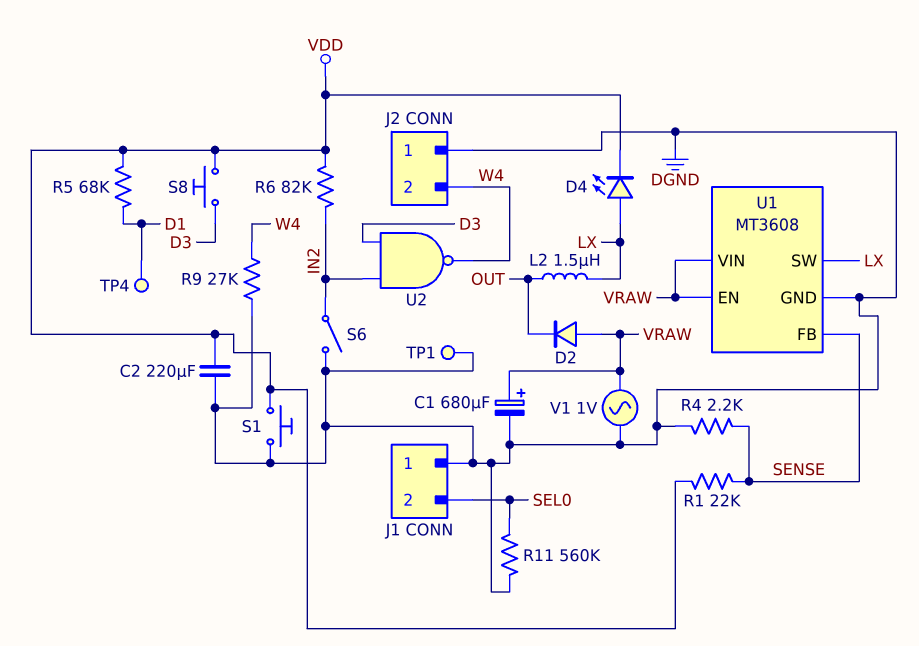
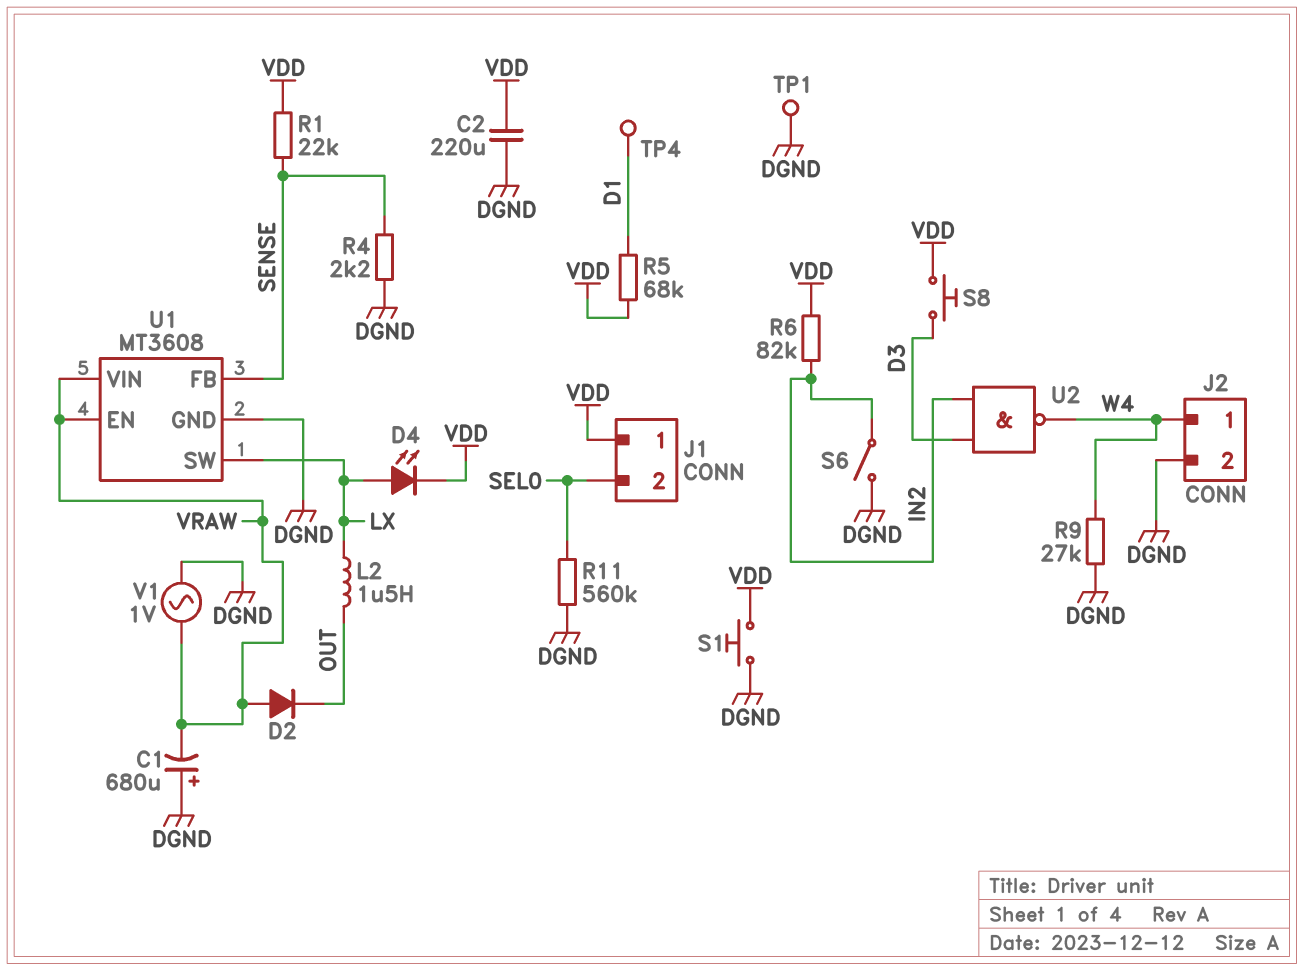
C1: 680uF (plus VRAW, minus DGND) -> 680uF (plus DGND, minus VRAW)
J1 pin 1: DGND -> VDD
J2 pin 1: DGND -> W4
J2 pin 2: W4 -> DGND

